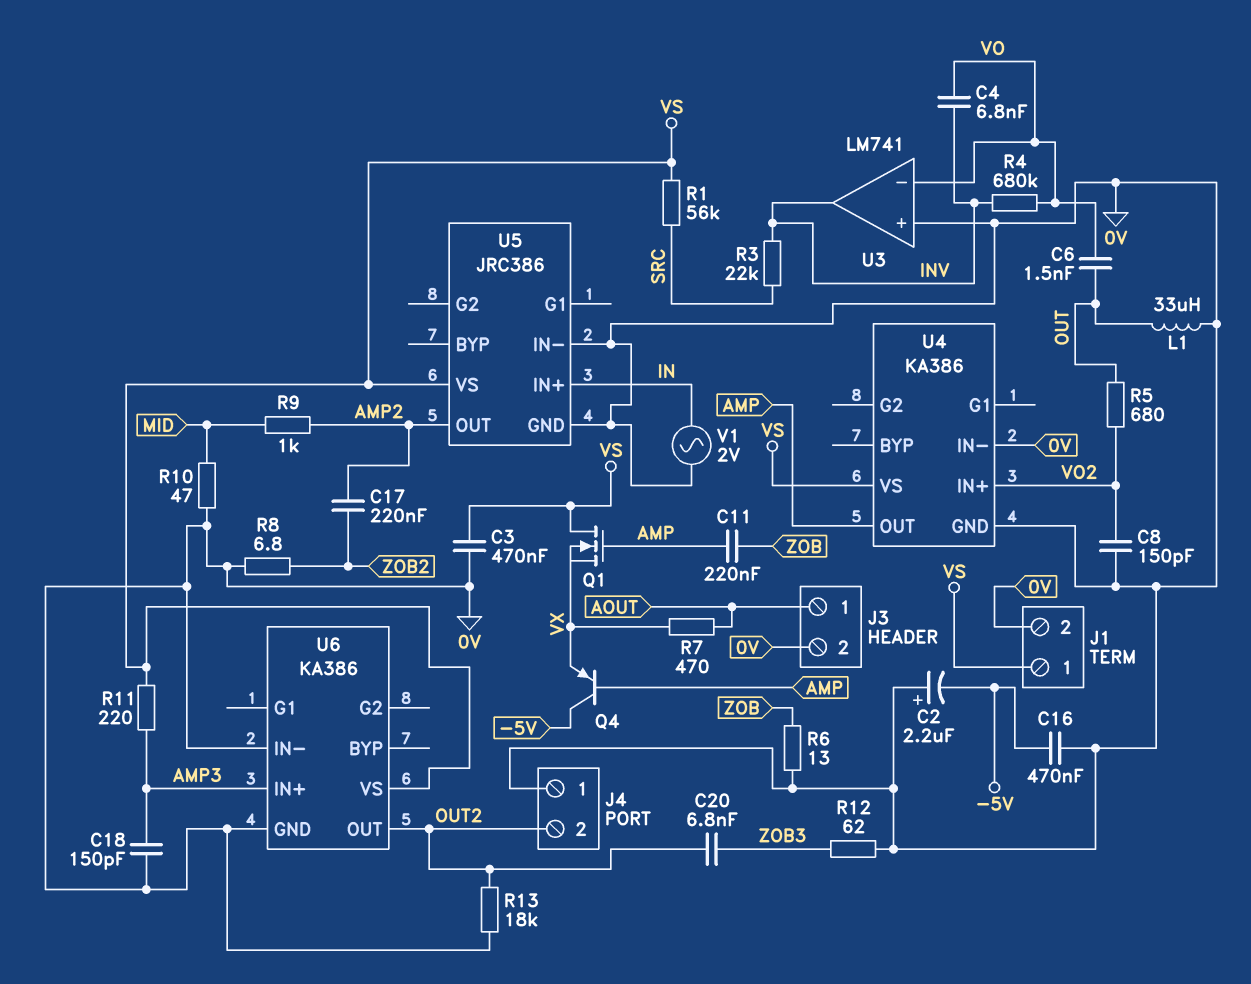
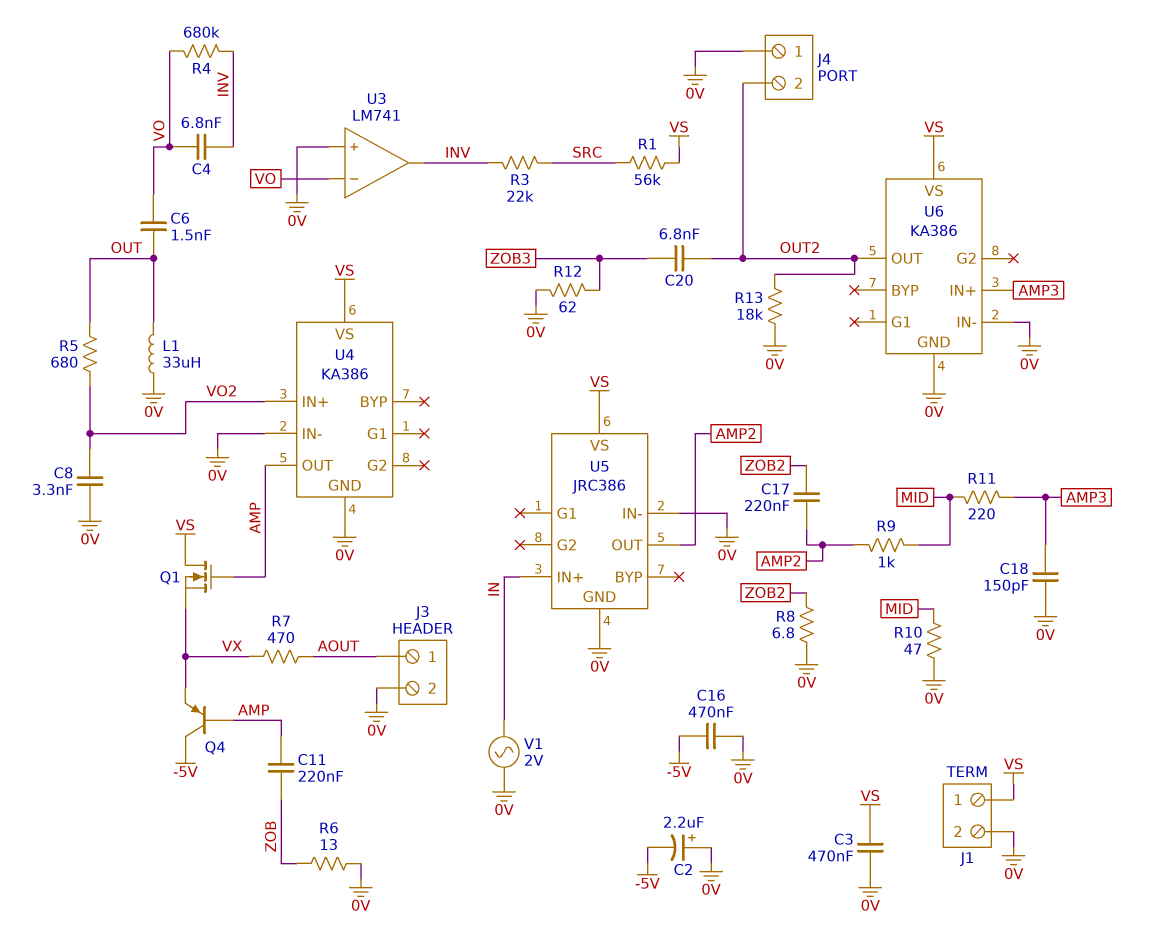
C8: 150pF (0V, VO2) -> 3.3nF (0V, VO2)
R11: 220 (AMP3, VS) -> 220 (AMP3, MID)

